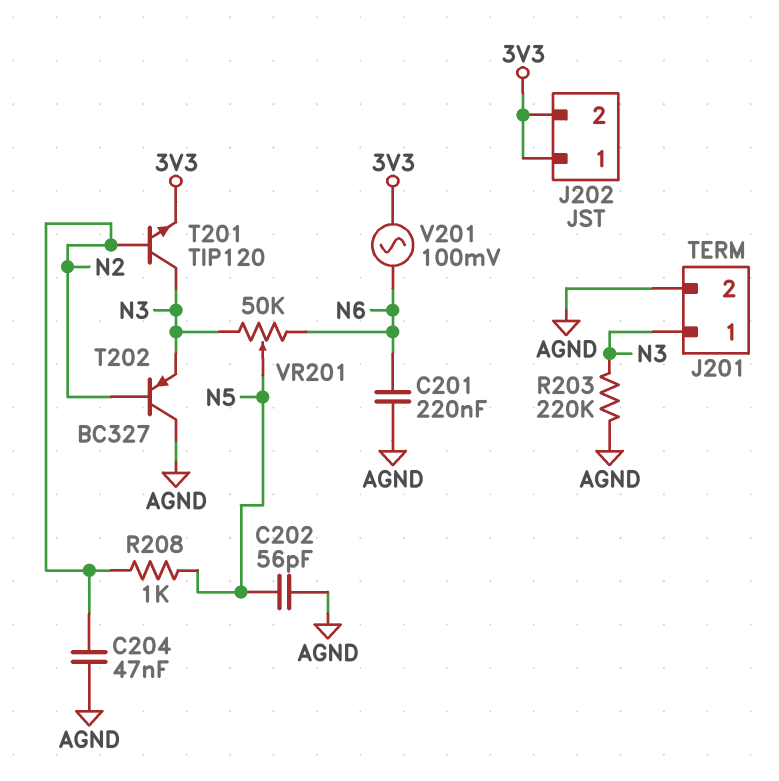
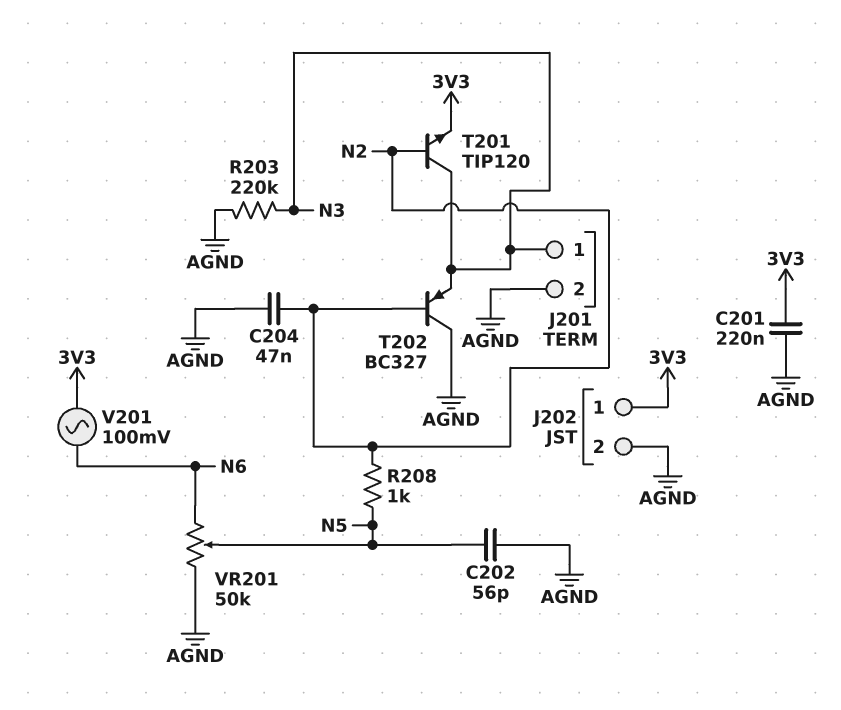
C201: 220nF (AGND, N6) -> 220nF (3V3, AGND)
J202 pin 2: 3V3 -> AGND
VR201: 50k (N3, N6, wiper N5) -> 50k (AGND, N6, wiper N5)

